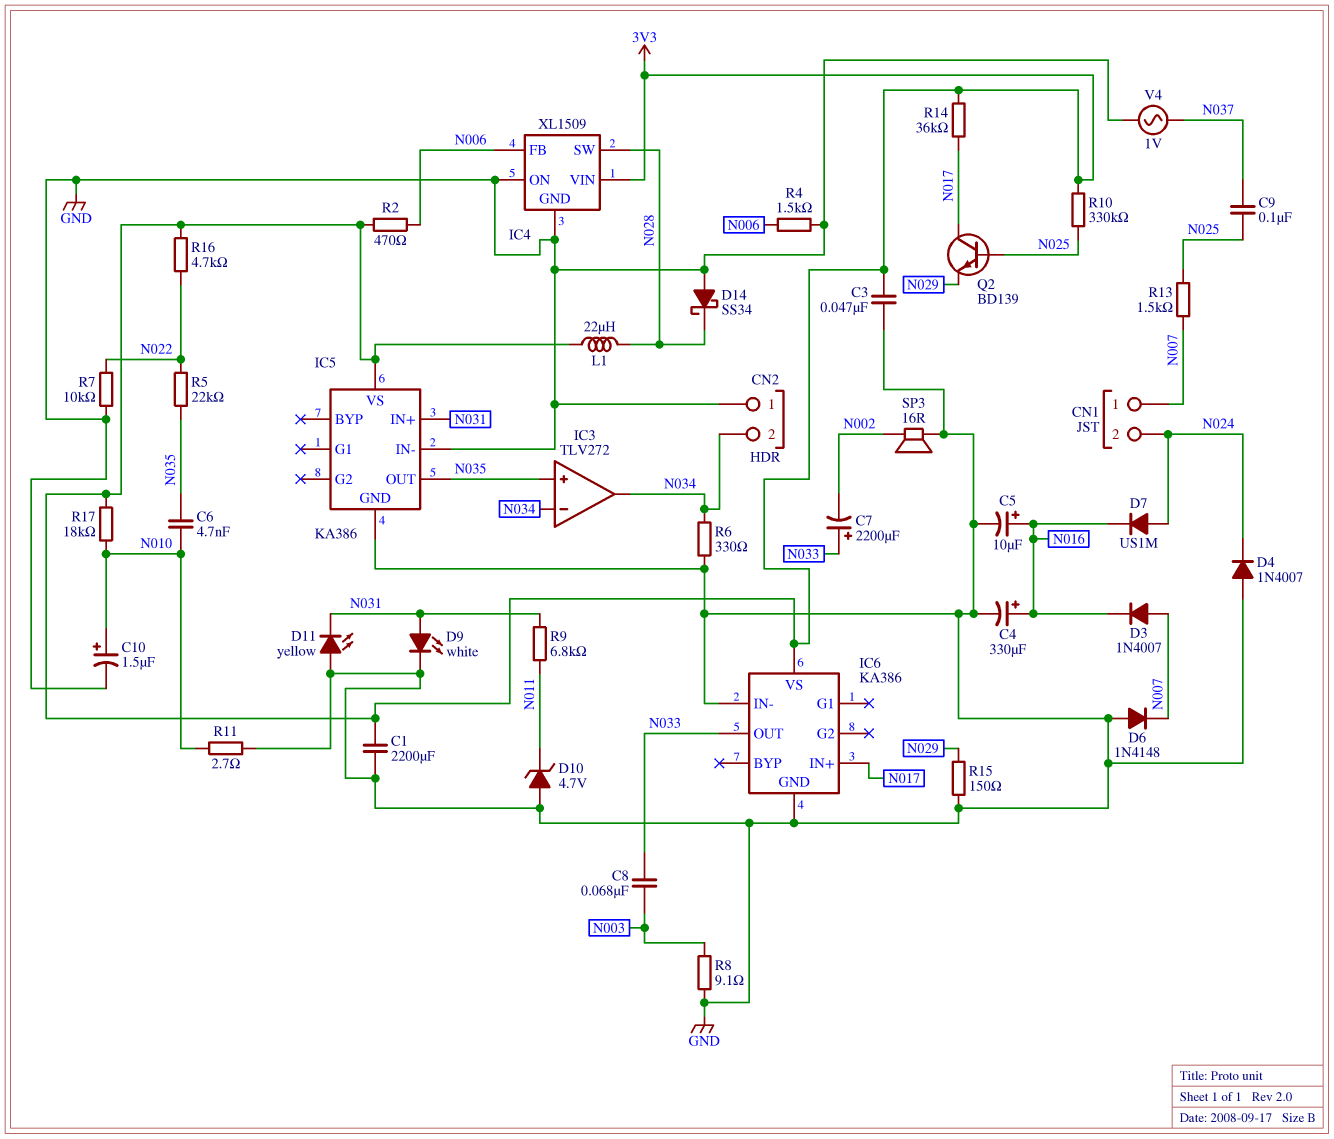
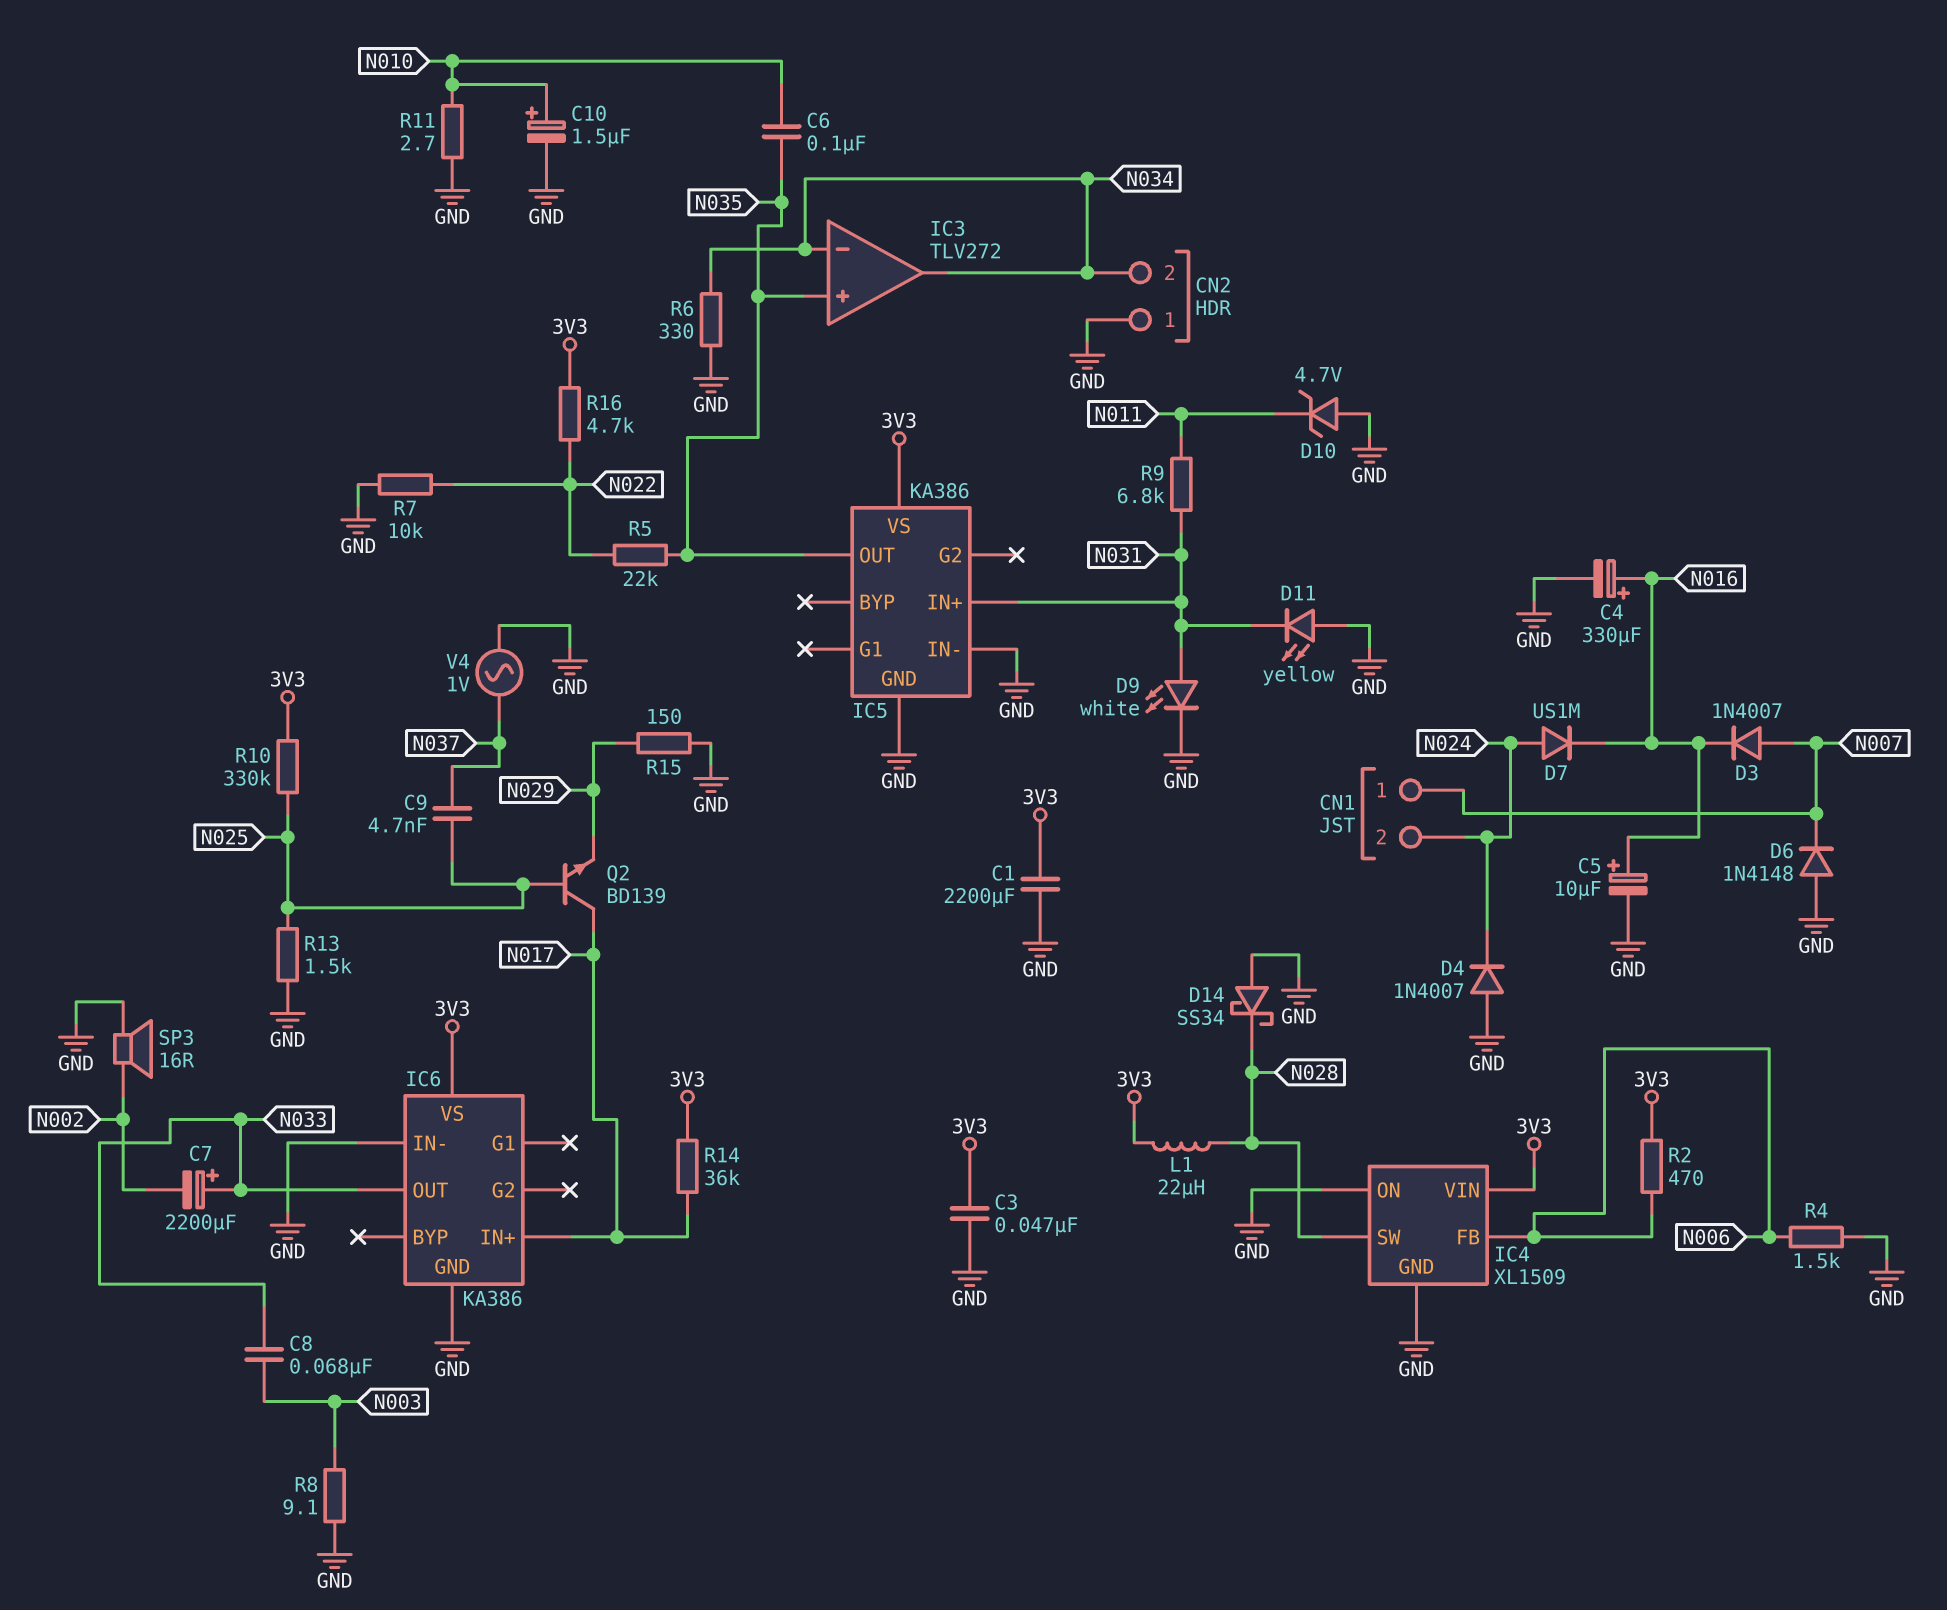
C6: 4.7nF (N010, N035) -> 100nF (N010, N035)
C9: 100nF (N025, N037) -> 4.7nF (N025, N037)
R13: 1.5k (N007, N025) -> 1.5k (GND, N025)
R17: 18k (3V3, N010) -> none

